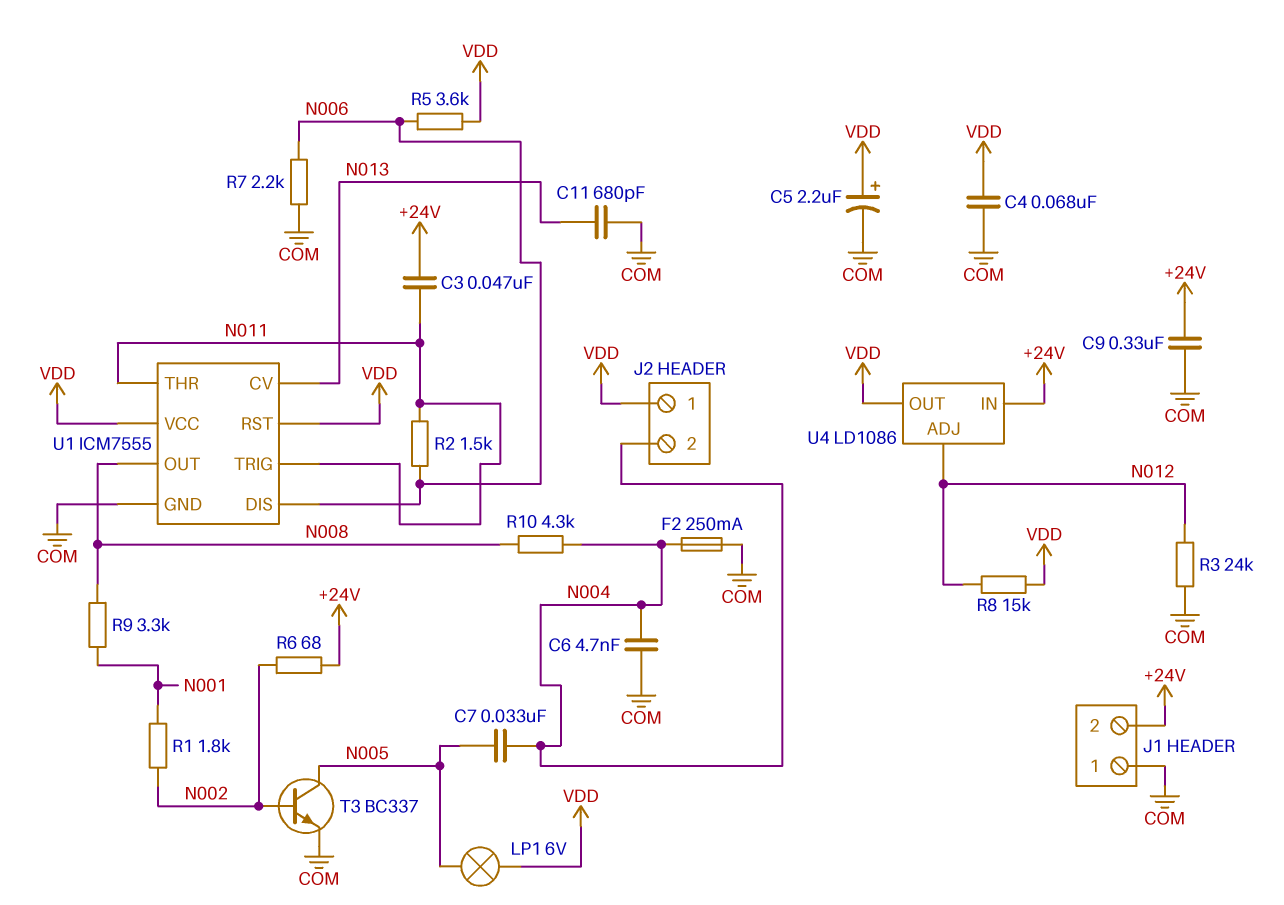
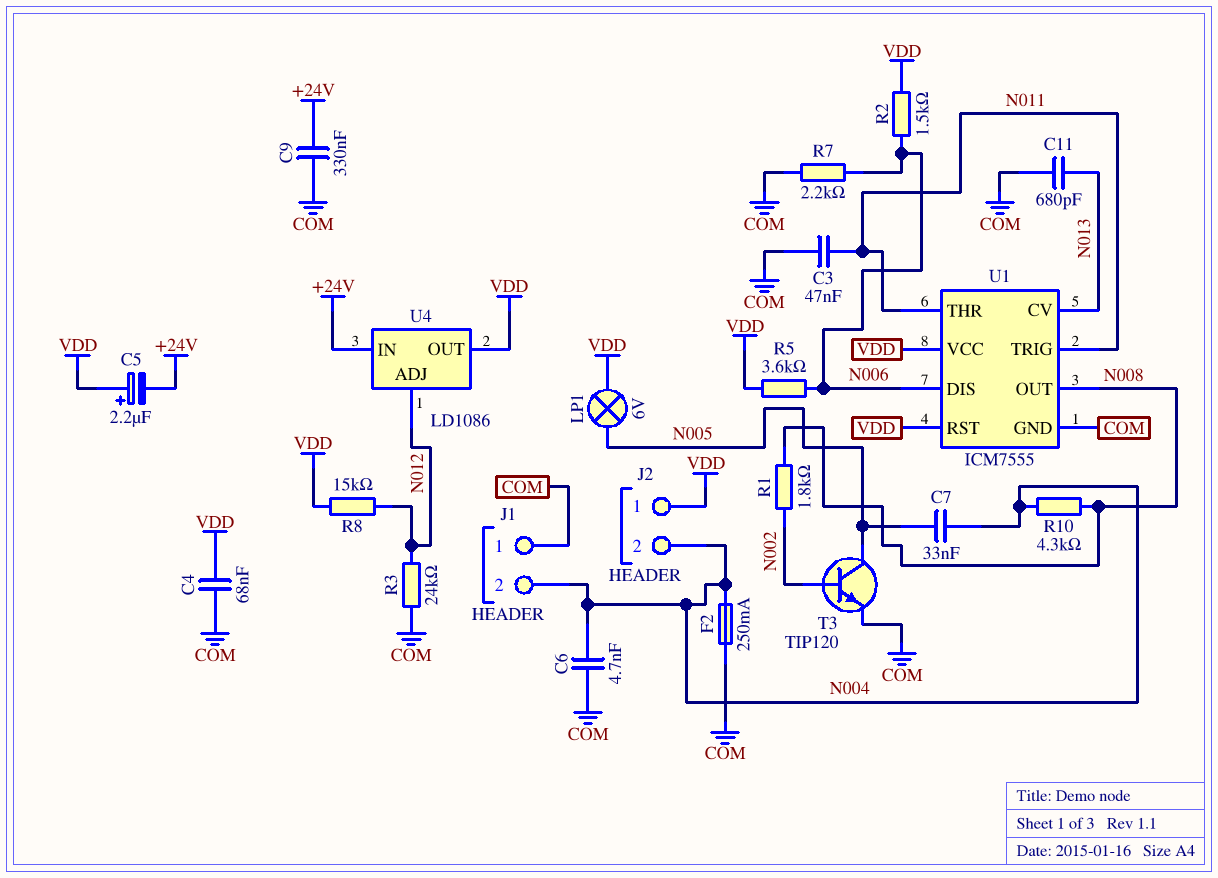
C3: 47nF (+24V, N011) -> 47nF (COM, N011)
C5: 2.2uF (plus VDD, minus COM) -> 2.2uF (plus VDD, minus +24V)
J1 pin 2: +24V -> N004
R1: 1.8k (N001, N002) -> 1.8k (N002, N008)
R2: 1.5k (N006, N011) -> 1.5k (N006, VDD)
R6: 68 (+24V, N002) -> none
R9: 3.3k (N001, N008) -> none
T3: NPN BC337 (B N002, C N005, E COM) -> NPN TIP120 (B N002, C N005, E COM)

